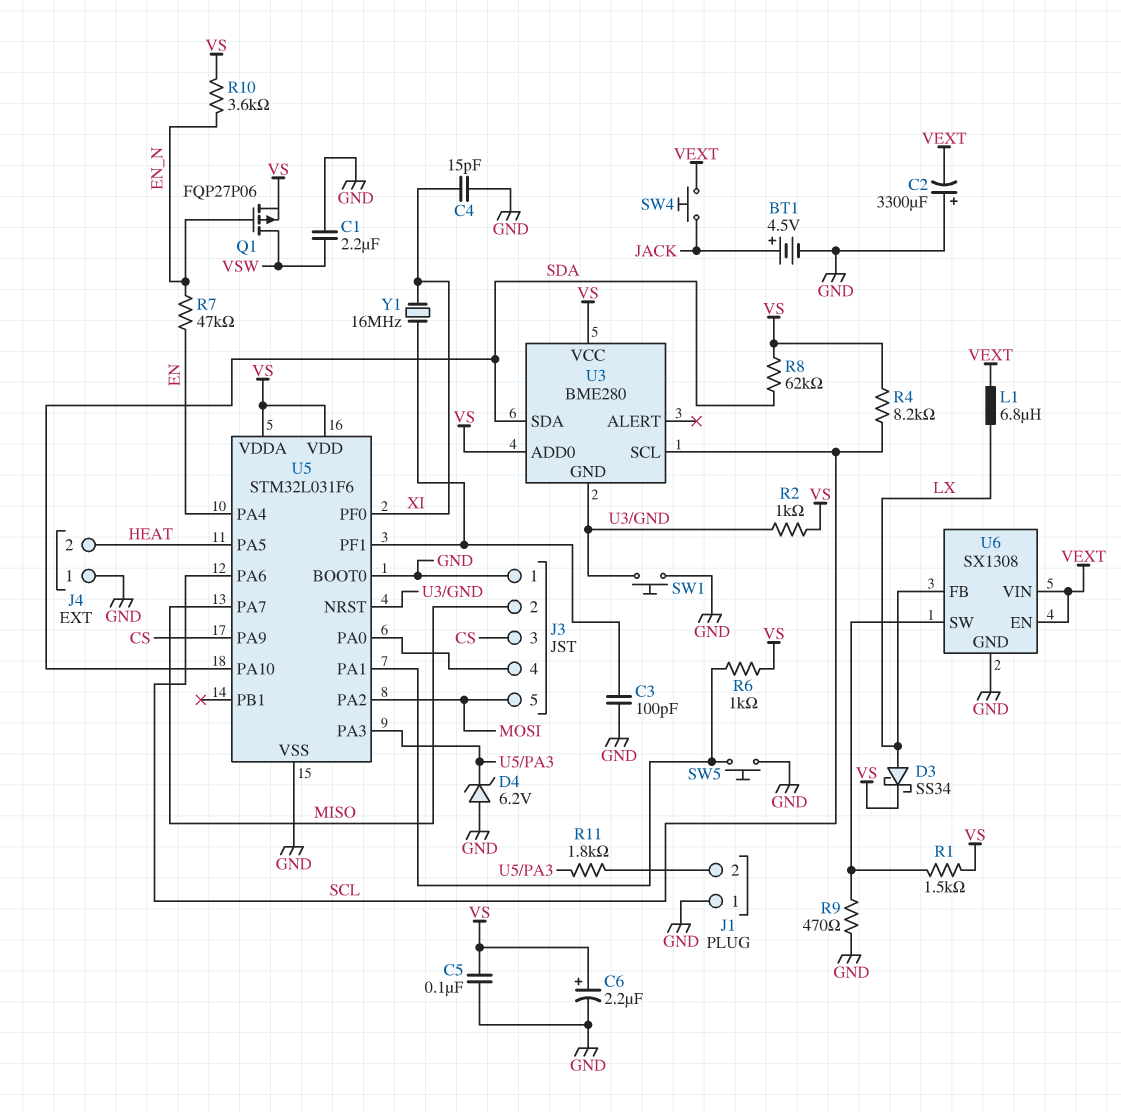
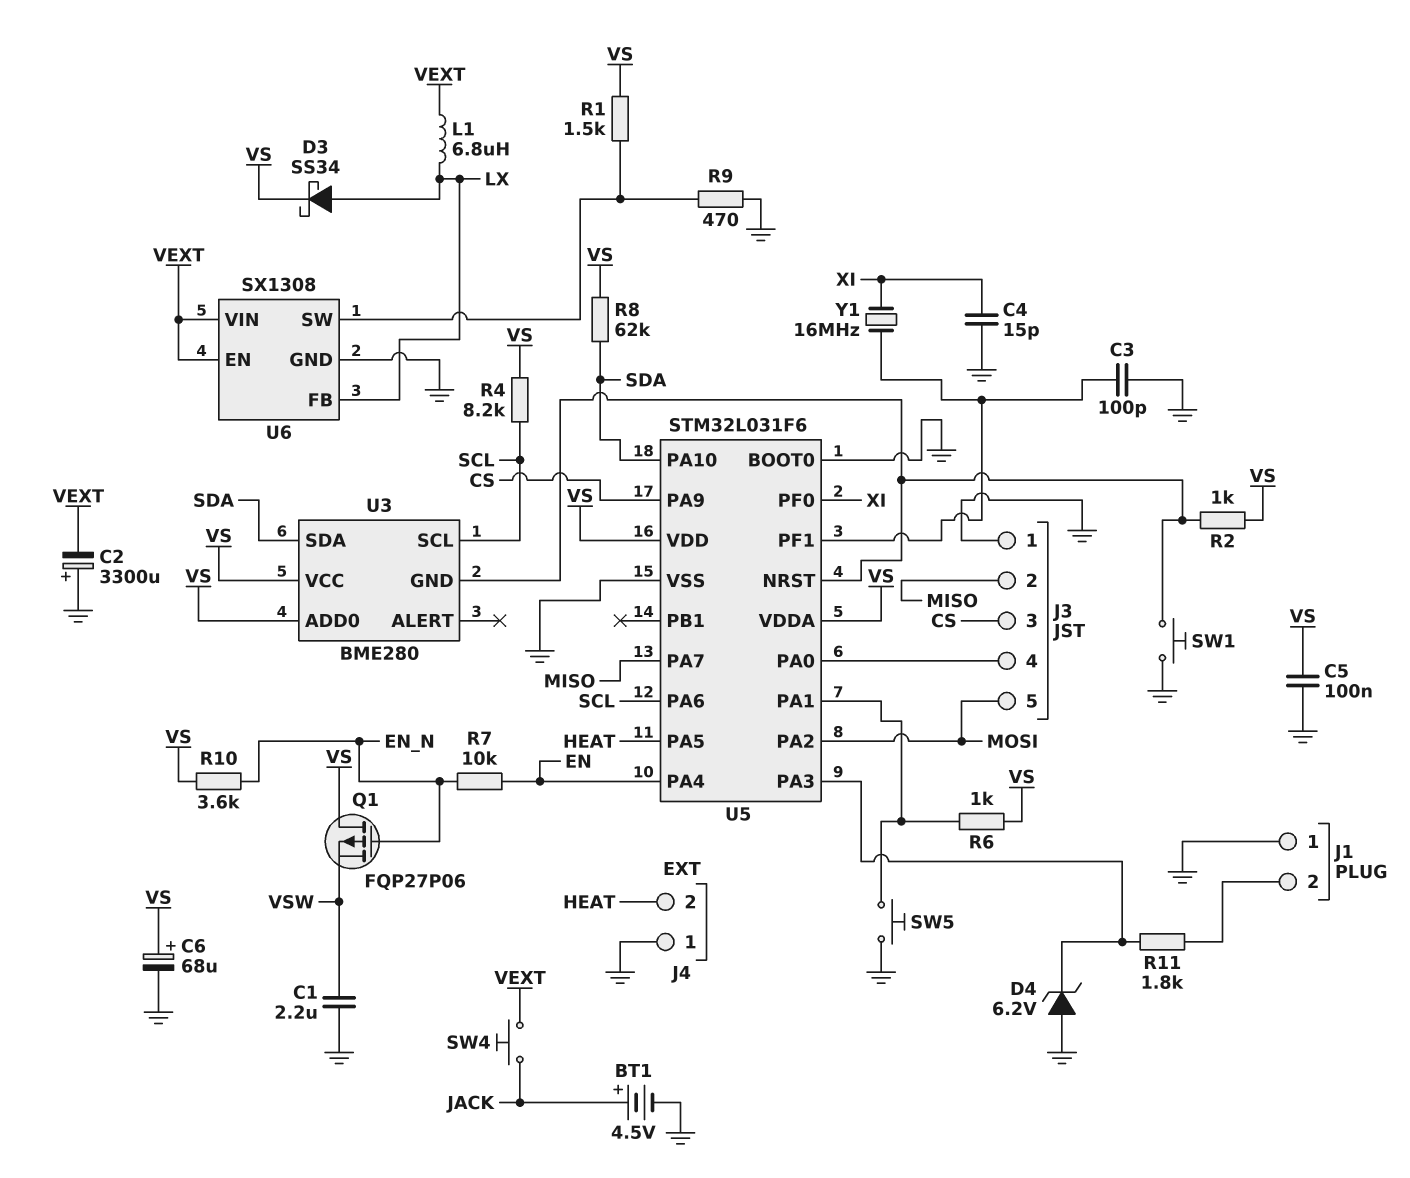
C6: 2.2uF (plus VS, minus GND) -> 68uF (plus VS, minus GND)
Q1: PMOS FQP27P06 (G EN_N, D VSW, S VS) -> PMOS FQP27P06 (G EN_N, D VS, S VSW)
R7: 47k (EN, EN_N) -> 10k (EN, EN_N)

